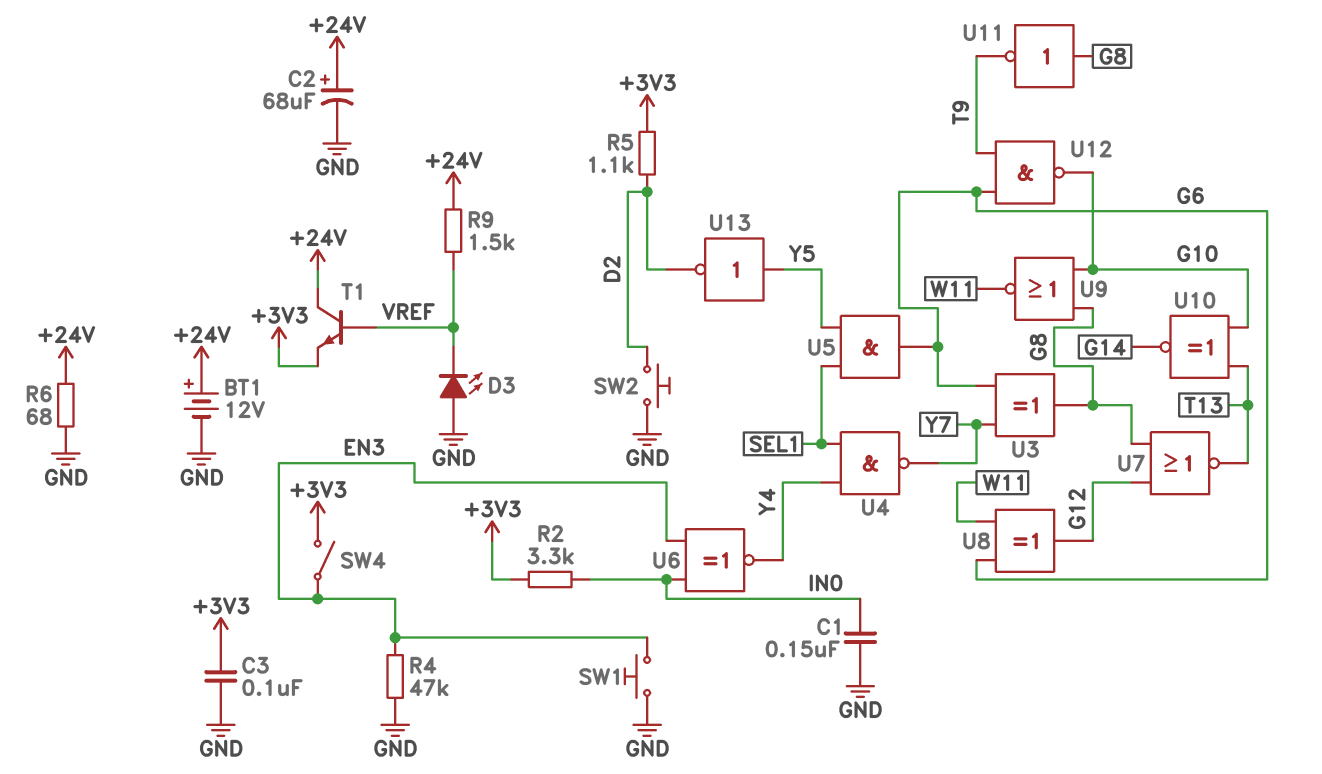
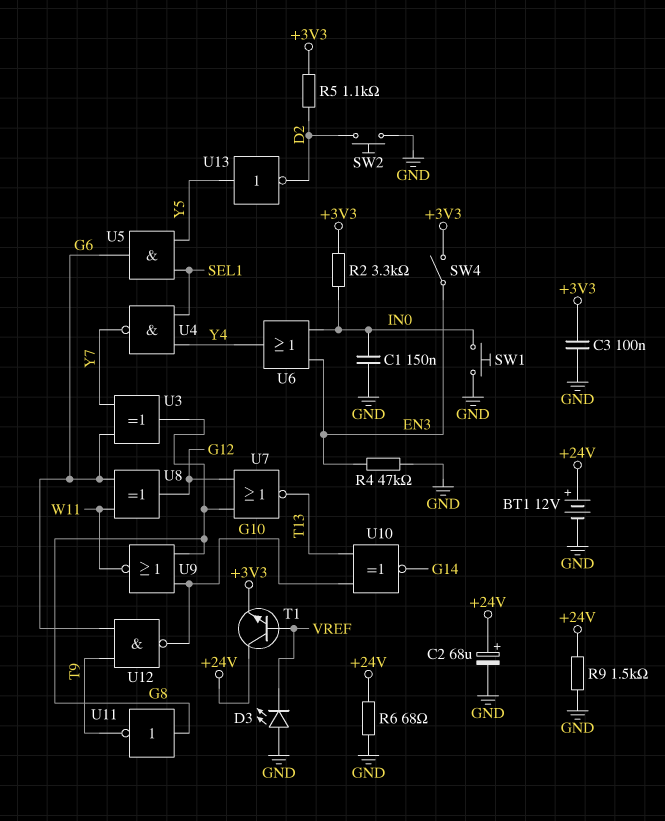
R9: 1.5k (+24V, VREF) -> 1.5k (+24V, GND)
SW1: button (EN3, GND) -> button (GND, IN0)
U6: XNOR (in EN3, in IN0, out Y4) -> OR (in EN3, in IN0, out Y4)

